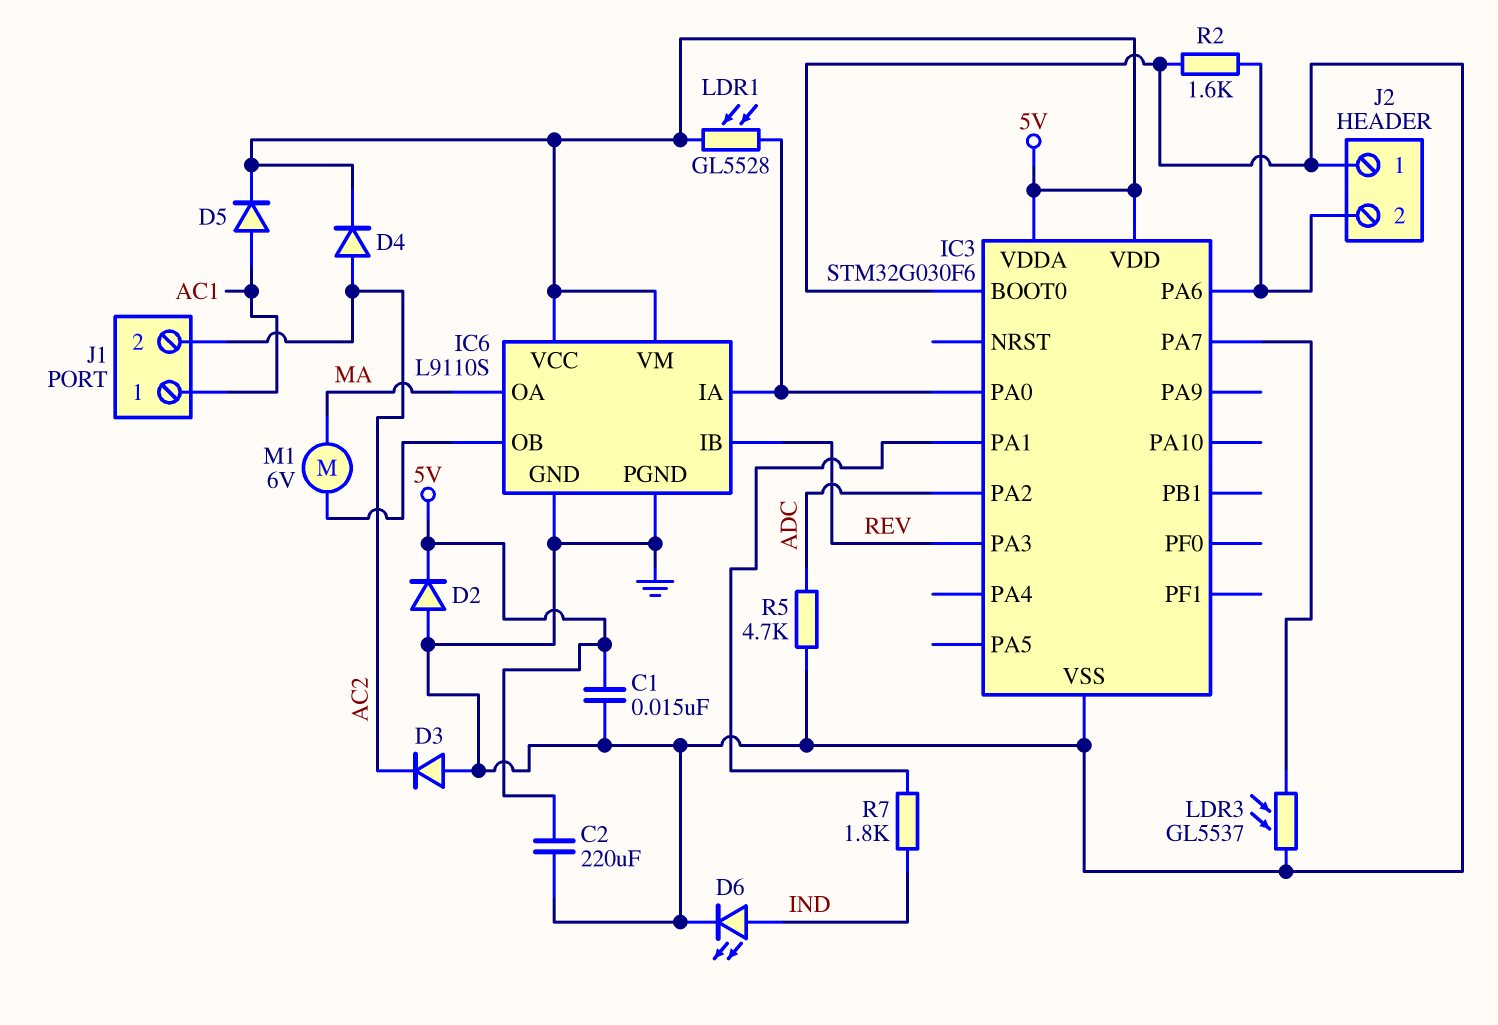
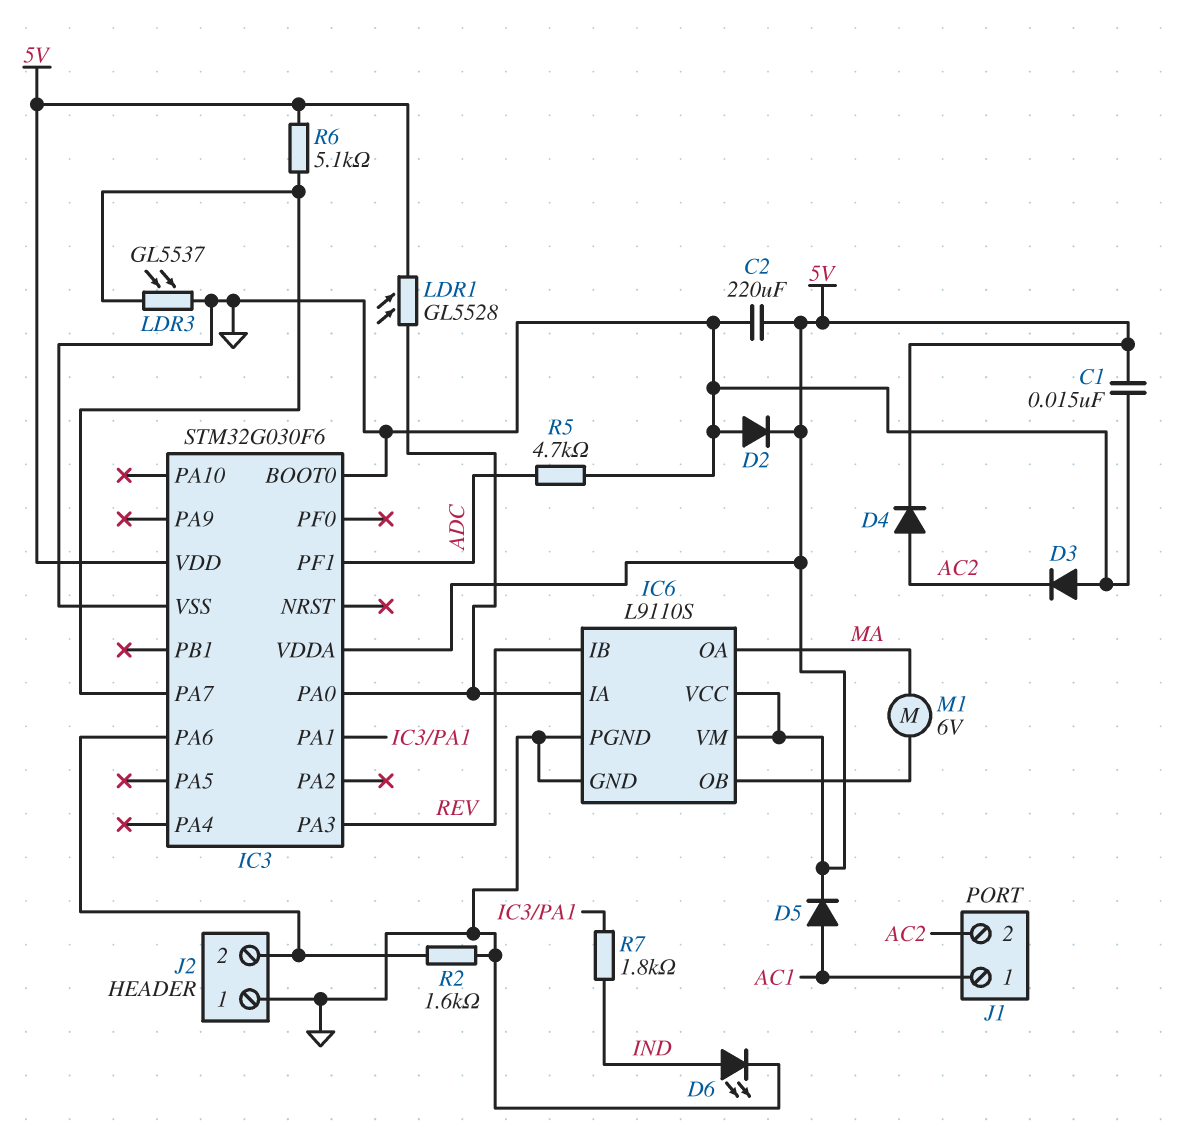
IC3 pin PA2: ADC -> none
IC3 pin PF1: none -> ADC
R6: none -> 5.1k (5V, IC3/PA7)

